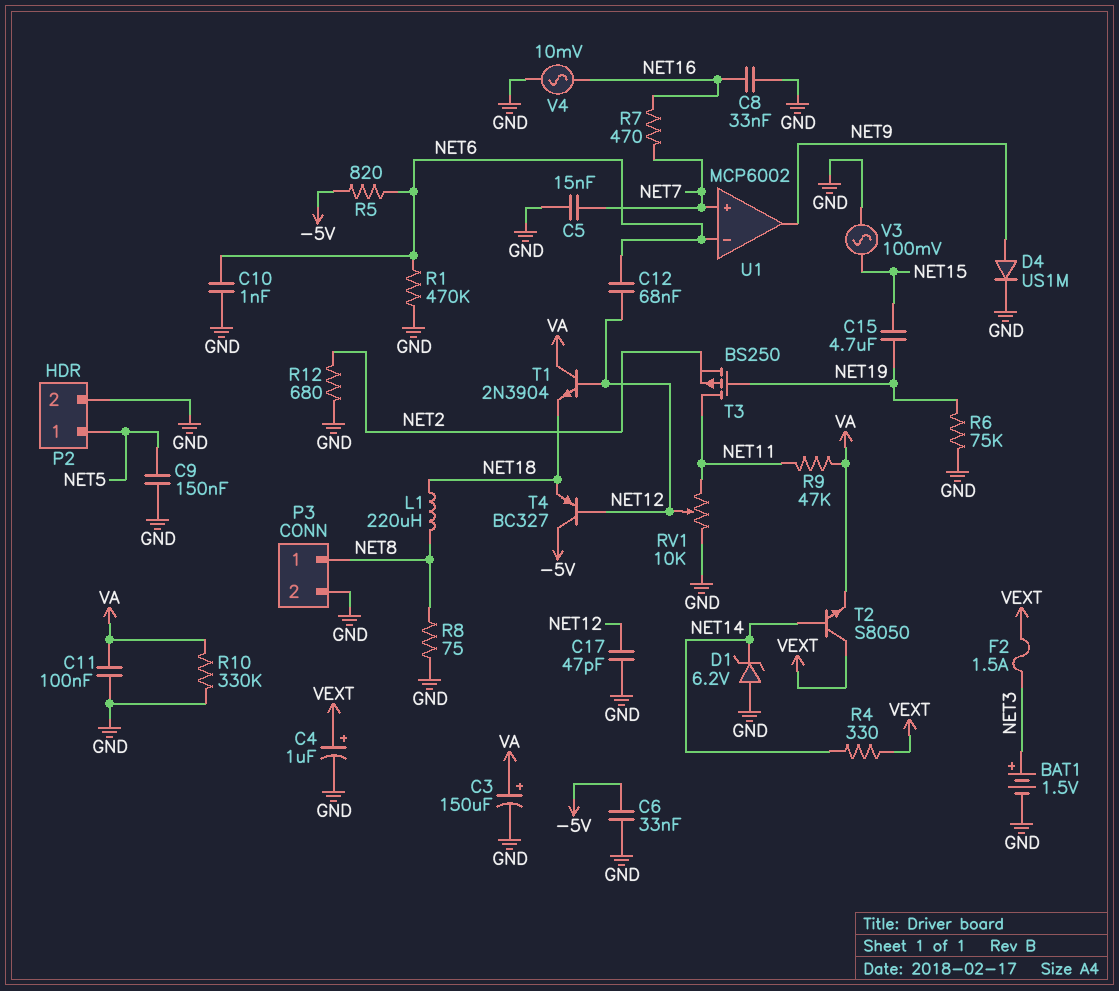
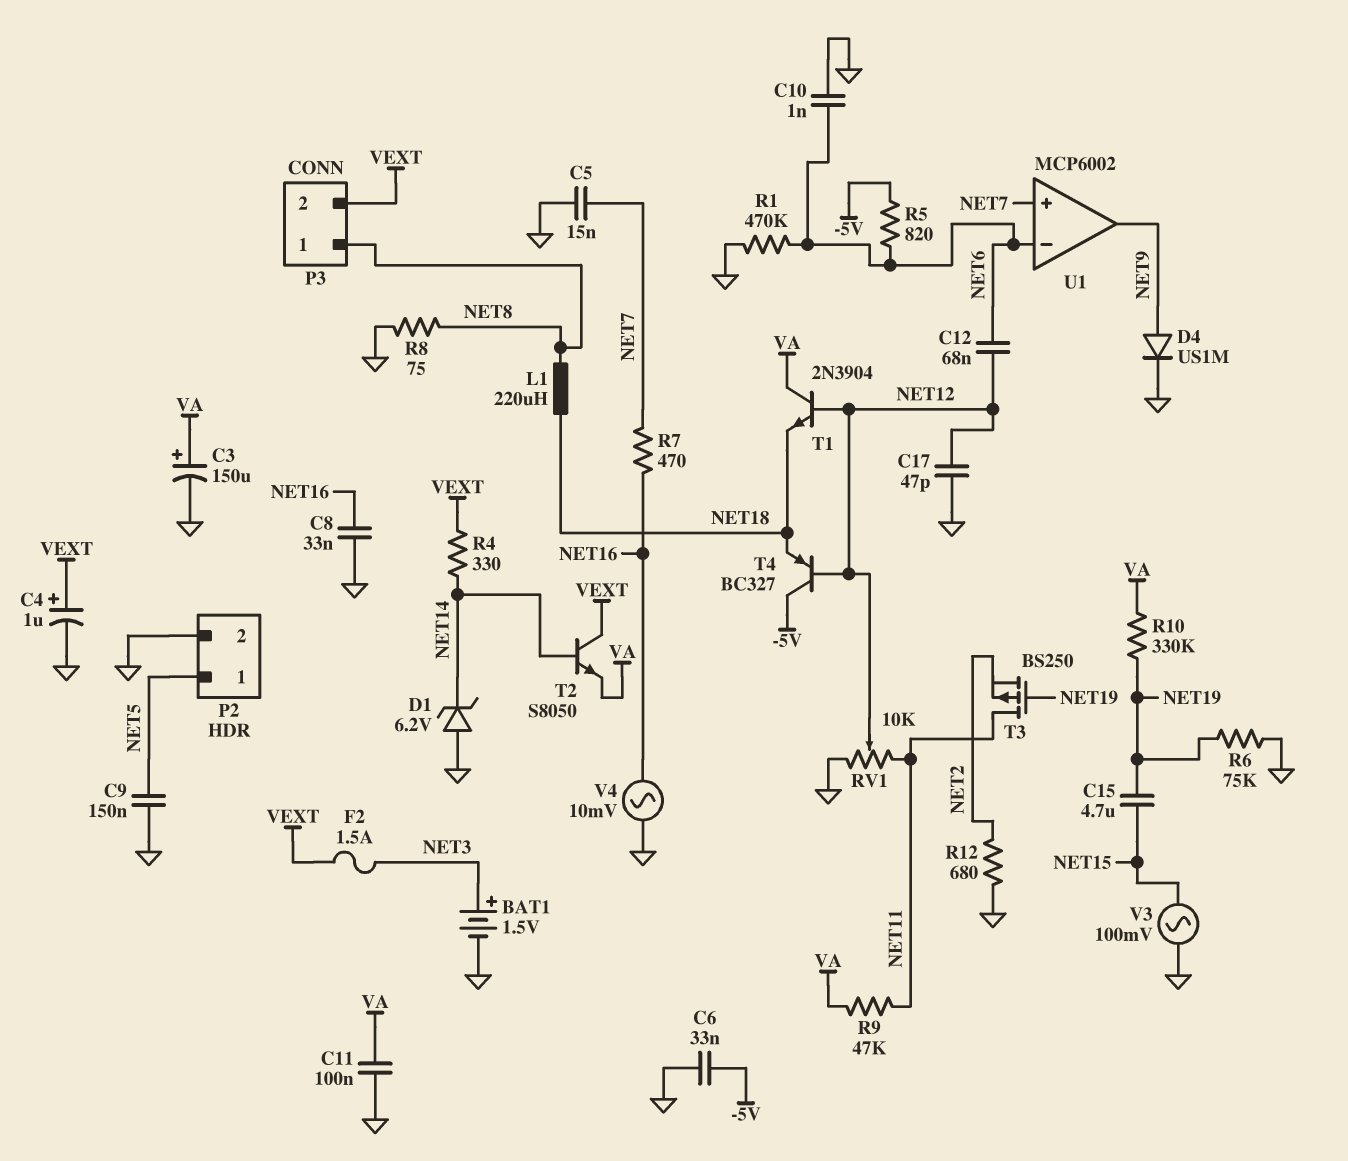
P3 pin 2: GND -> VEXT
R10: 330k (GND, VA) -> 330k (NET19, VA)

